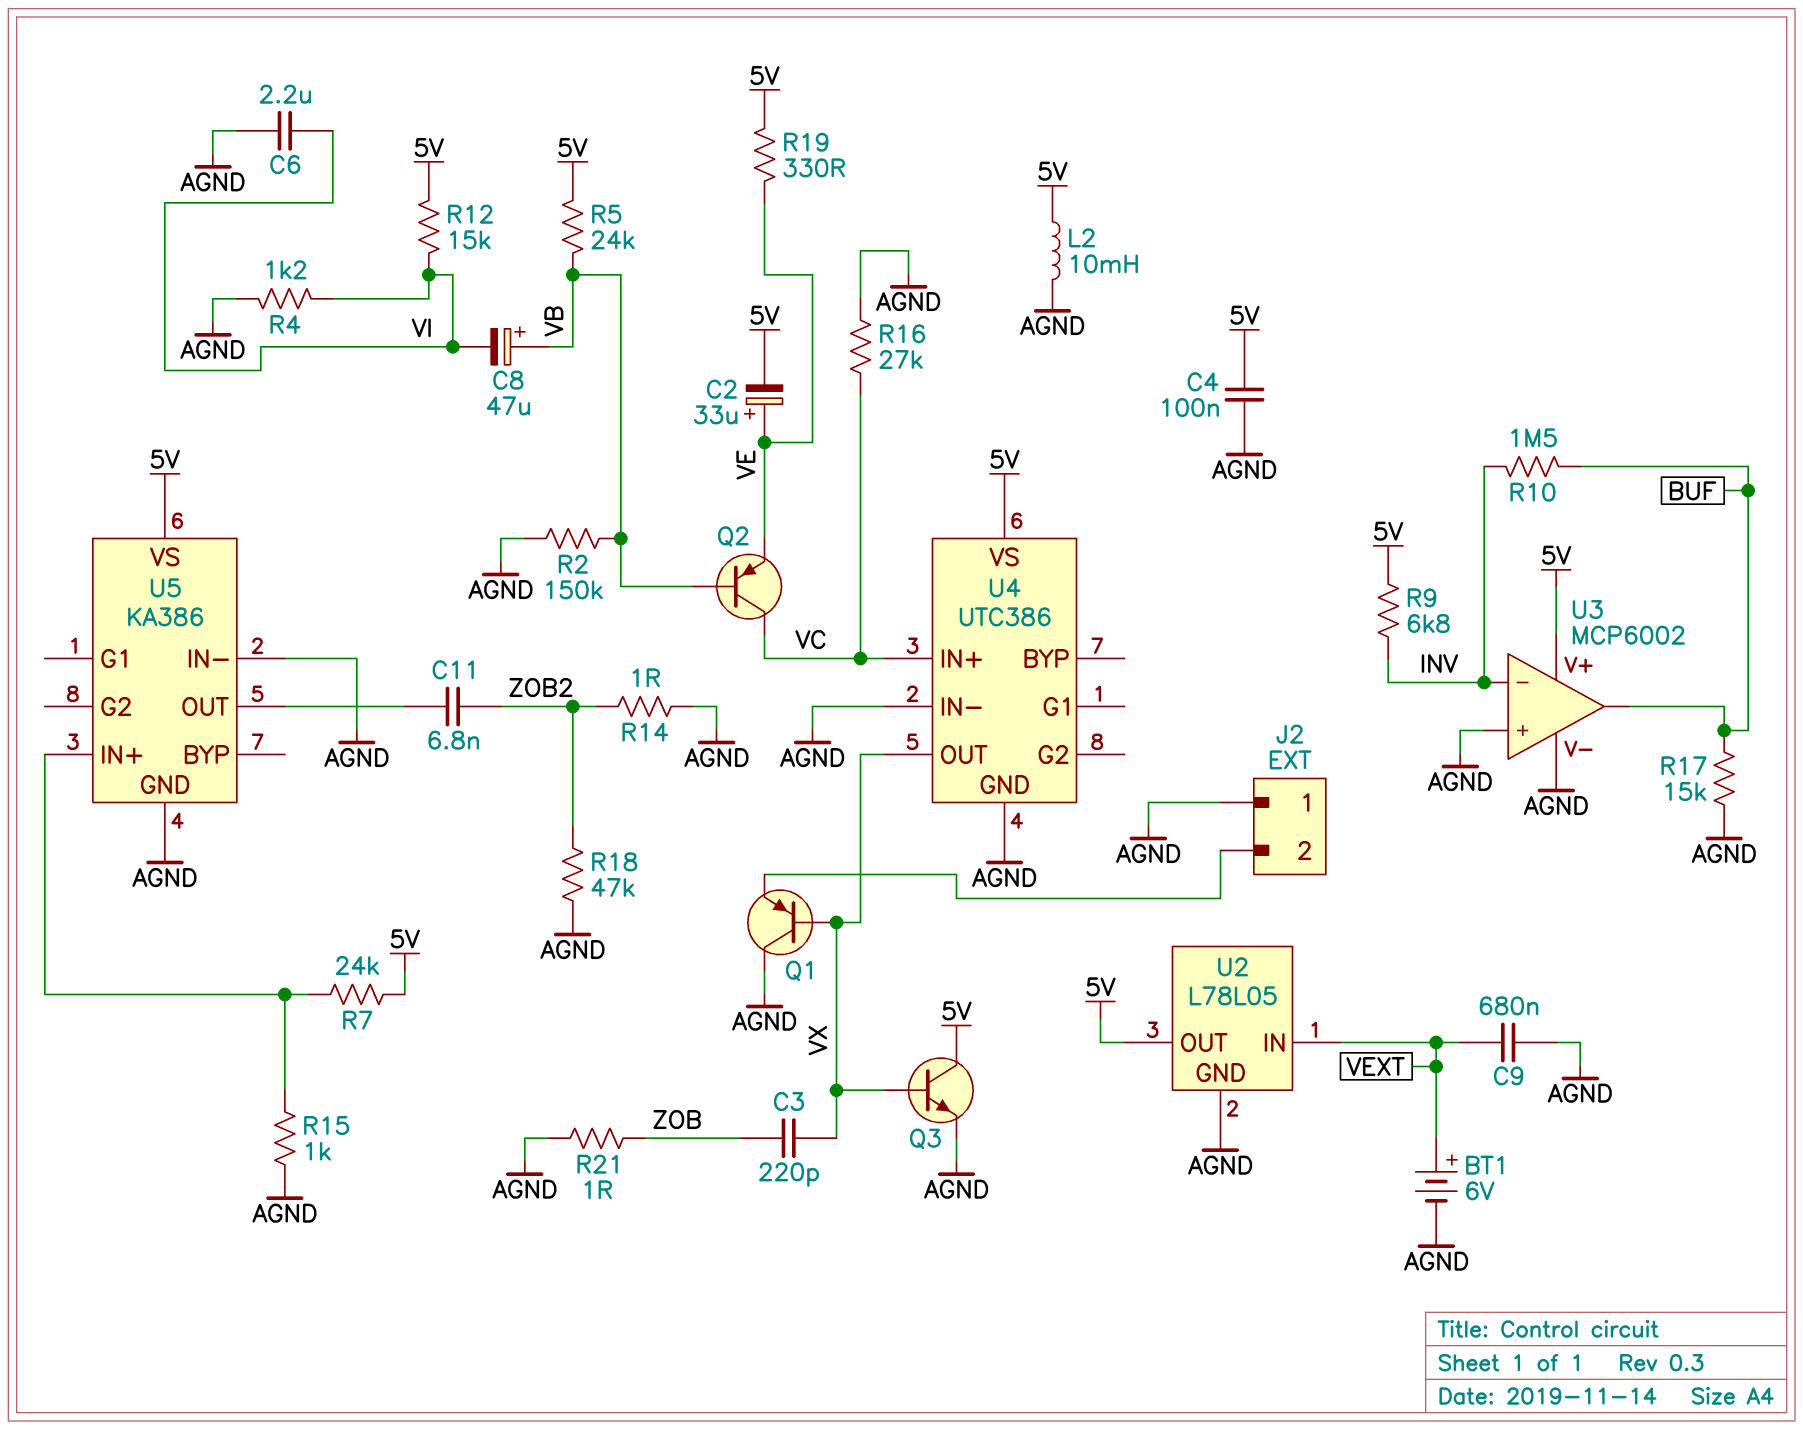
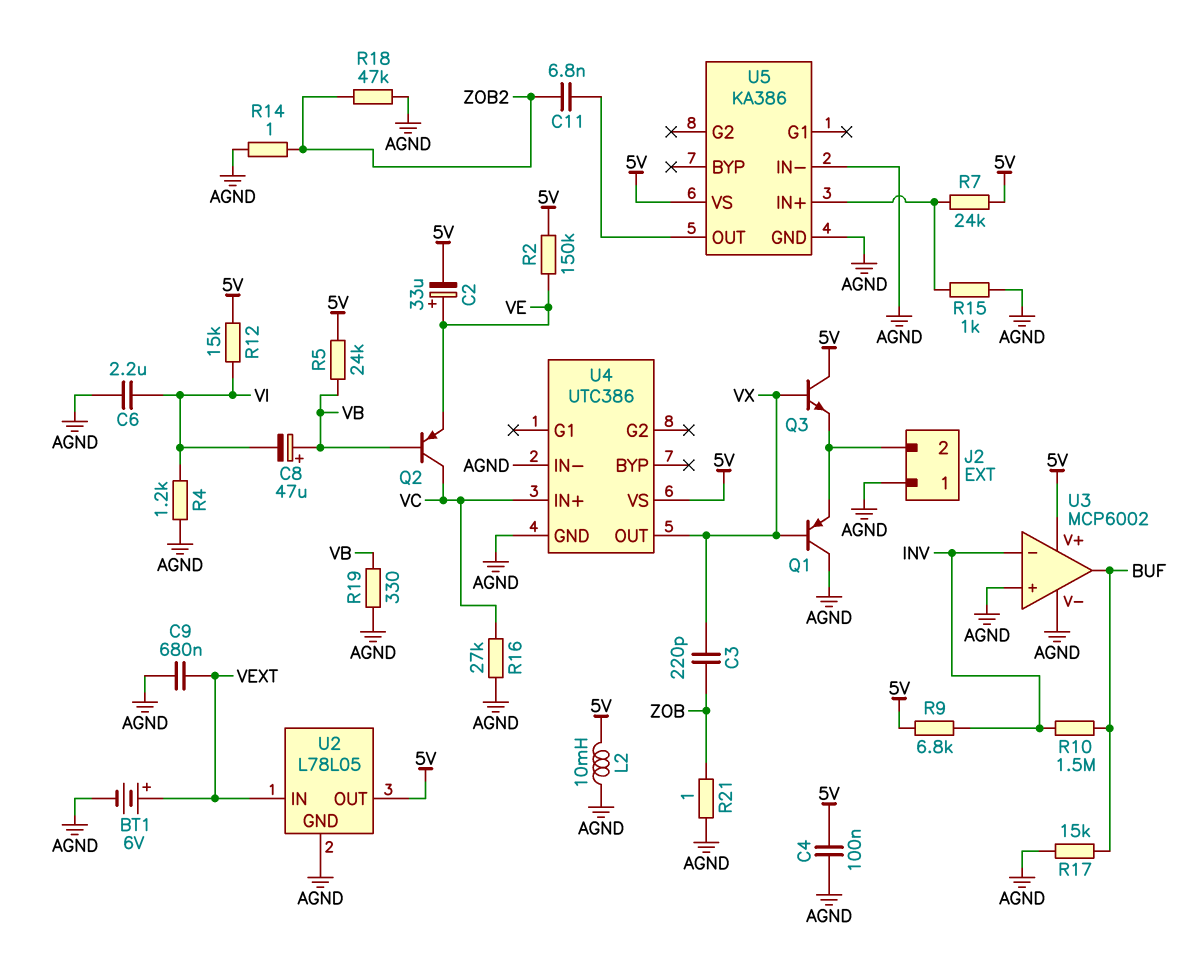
Q3: NPN (B VX, C 5V, E AGND) -> NPN (B VX, C 5V, E J2/2)
R2: 150k (AGND, VB) -> 150k (5V, VE)
R19: 330 (5V, VE) -> 330 (AGND, VB)

